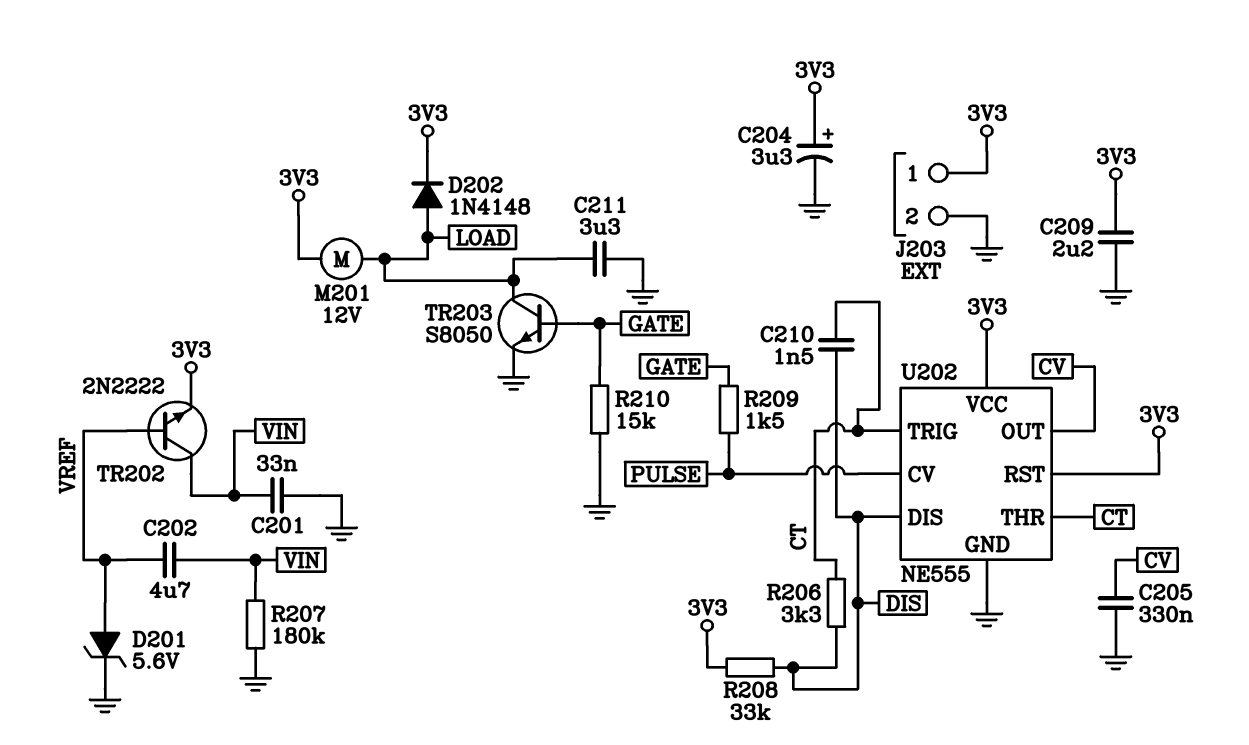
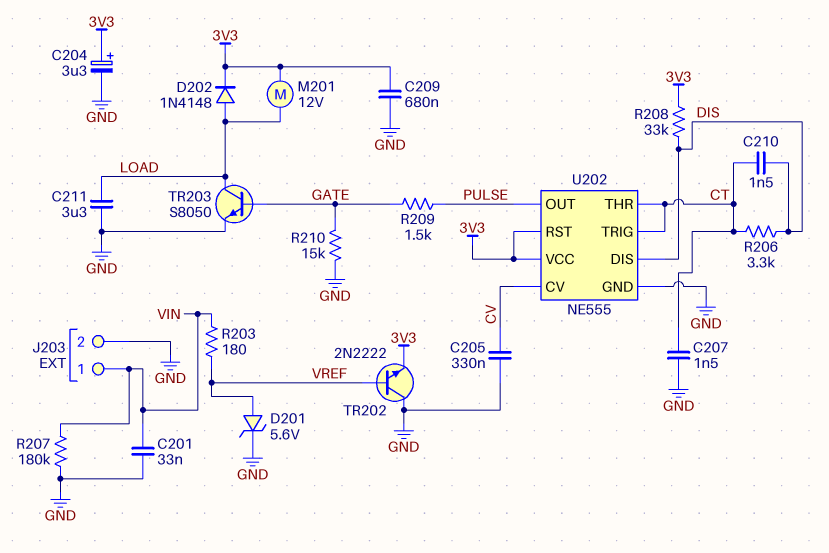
C202: 4.7uF (VIN, VREF) -> none
C207: none -> 1.5nF (CT, GND)
C209: 2.2uF (3V3, GND) -> 680nF (3V3, GND)
J203 pin 1: 3V3 -> VIN
R203: none -> 180 (VIN, VREF)
TR202: NPN 2N2222 (B VREF, C VIN, E 3V3) -> NPN 2N2222 (B VREF, C GND, E 3V3)
U202 pin CV: PULSE -> CV
U202 pin OUT: CV -> PULSE

